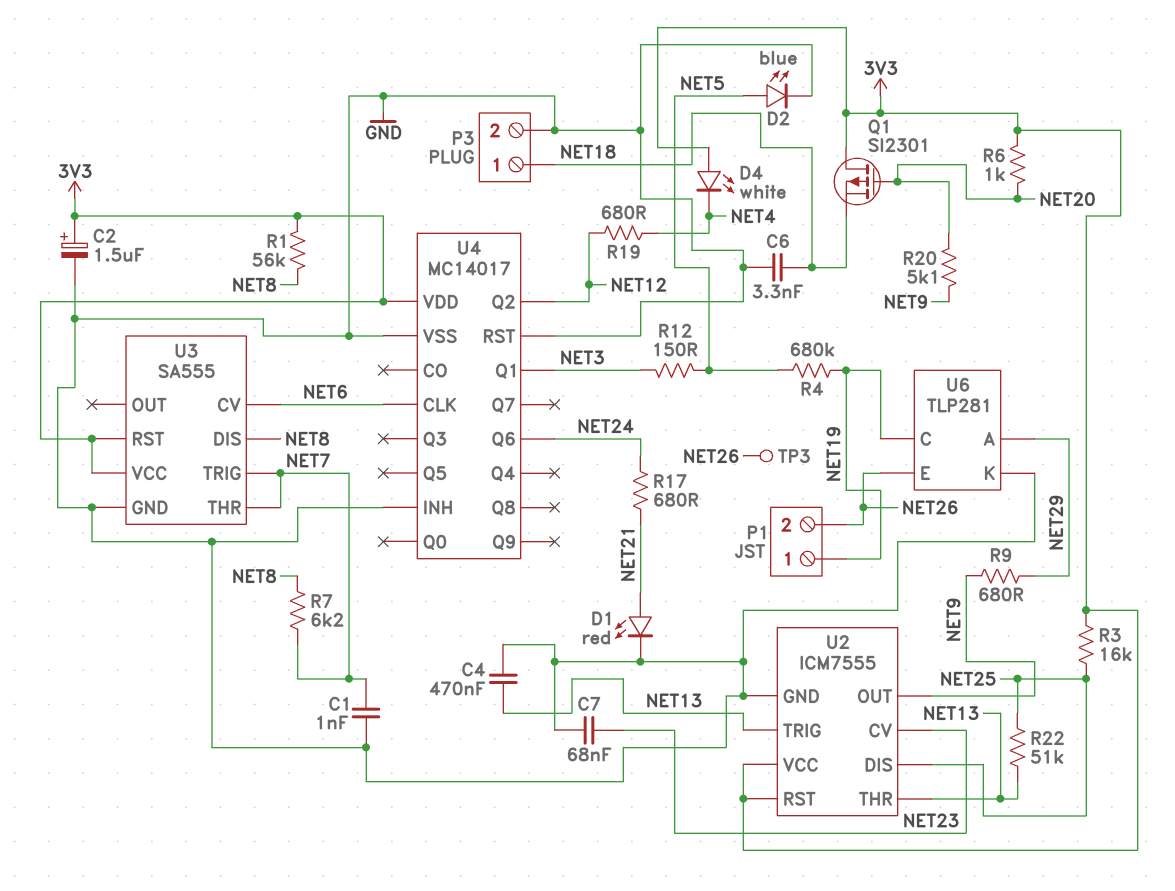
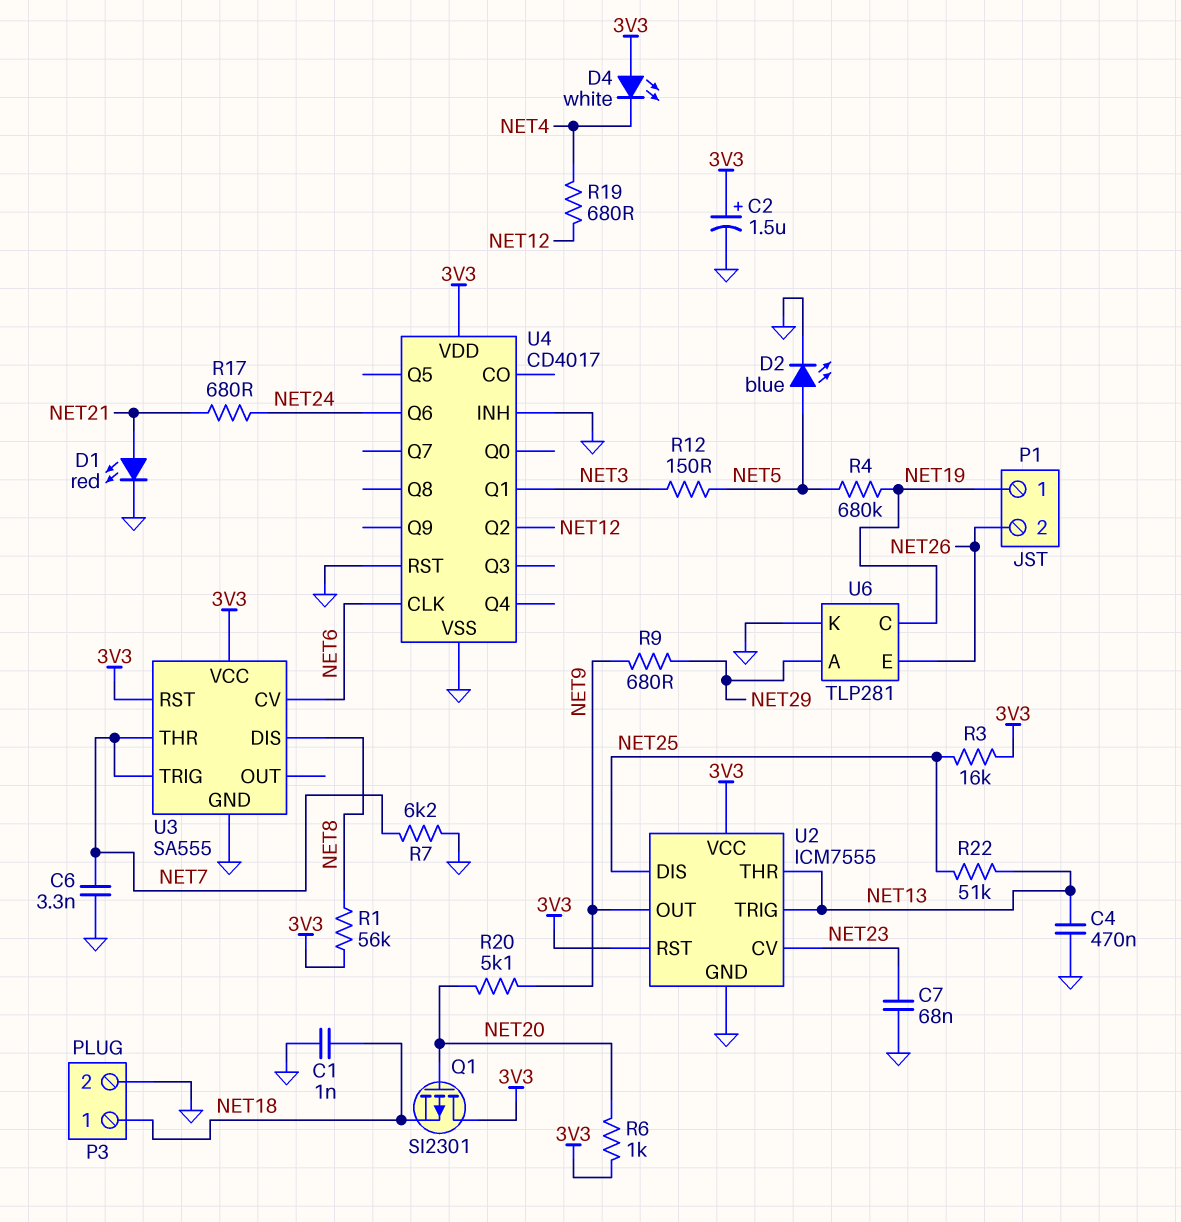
C1: 1nF (GND, NET7) -> 1nF (GND, NET18)
C6: 3.3nF (GND, NET18) -> 3.3nF (GND, NET7)
R7: 6.2k (NET7, NET8) -> 6.2k (GND, NET7)
TP3: test point (NET26) -> none
U4: MC14017 -> CD4017

